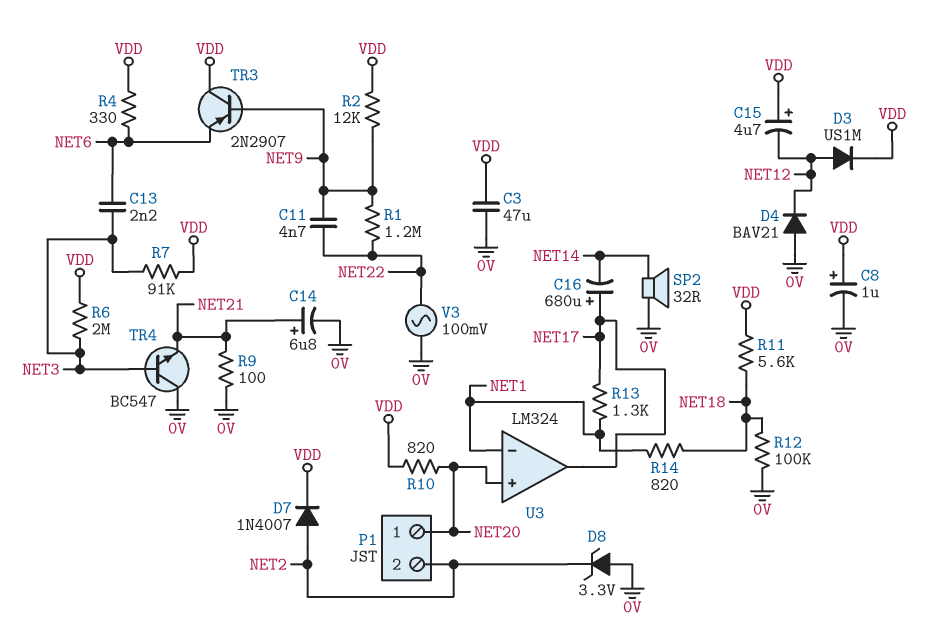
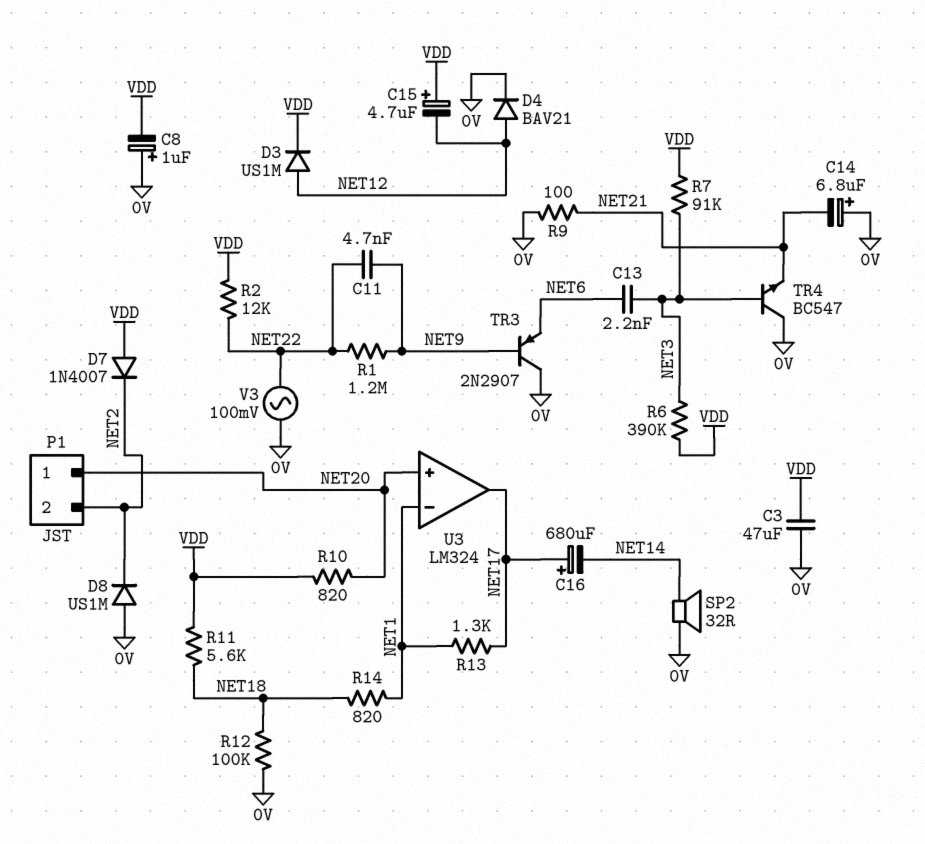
C8: 1uF (plus VDD, minus 0V) -> 1uF (plus 0V, minus VDD)
C14: 6.8uF (plus NET21, minus 0V) -> 6.8uF (plus 0V, minus NET21)
D4: diode BAV21 (A 0V, K NET12) -> diode BAV21 (A NET12, K 0V)
D7: diode 1N4007 (A NET2, K VDD) -> diode 1N4007 (A VDD, K NET2)
D8: zener 3.3V (A 0V, K NET2) -> diode US1M (A 0V, K NET2)
R2: 12k (NET9, VDD) -> 12k (NET22, VDD)
R4: 330 (NET6, VDD) -> none
R6: 2M (NET3, VDD) -> 390k (NET3, VDD)
TR3: PNP 2N2907 (B NET9, C VDD, E NET6) -> PNP 2N2907 (B NET9, C 0V, E NET6)

